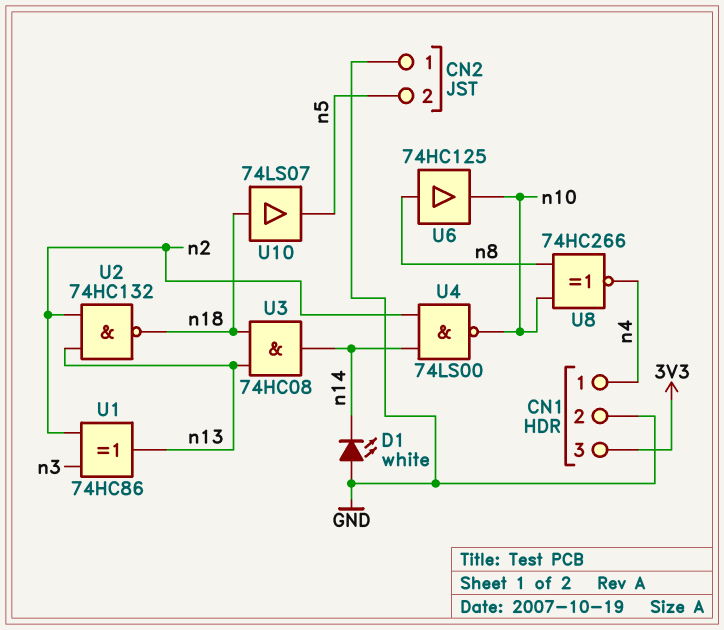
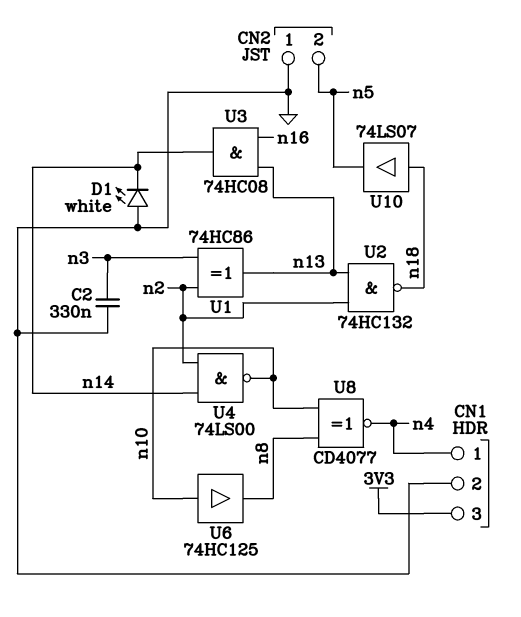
C2: none -> 330nF (GND, n3)
U3: AND 74HC08 (in n13, in n18, out n14) -> AND 74HC08 (in n13, in n16, out n14)
U6: buffer 74HC125 (in n8, out n10) -> buffer 74HC125 (in n10, out n8)
U8: XNOR 74HC266 (in n8, in n10, out n4) -> XNOR CD4077 (in n8, in n10, out n4)

